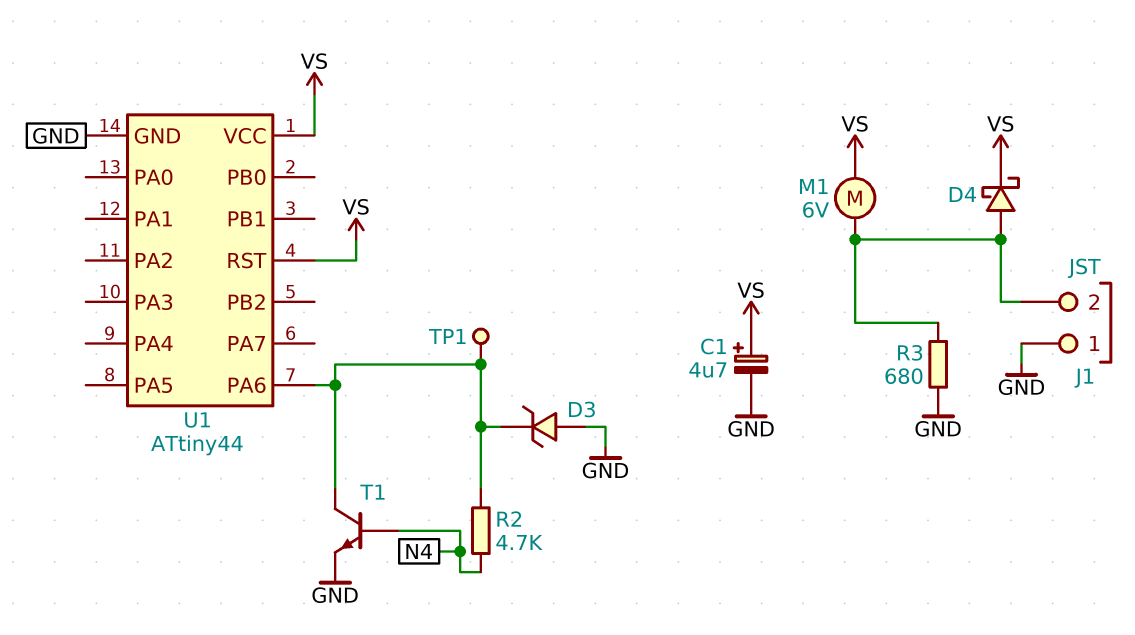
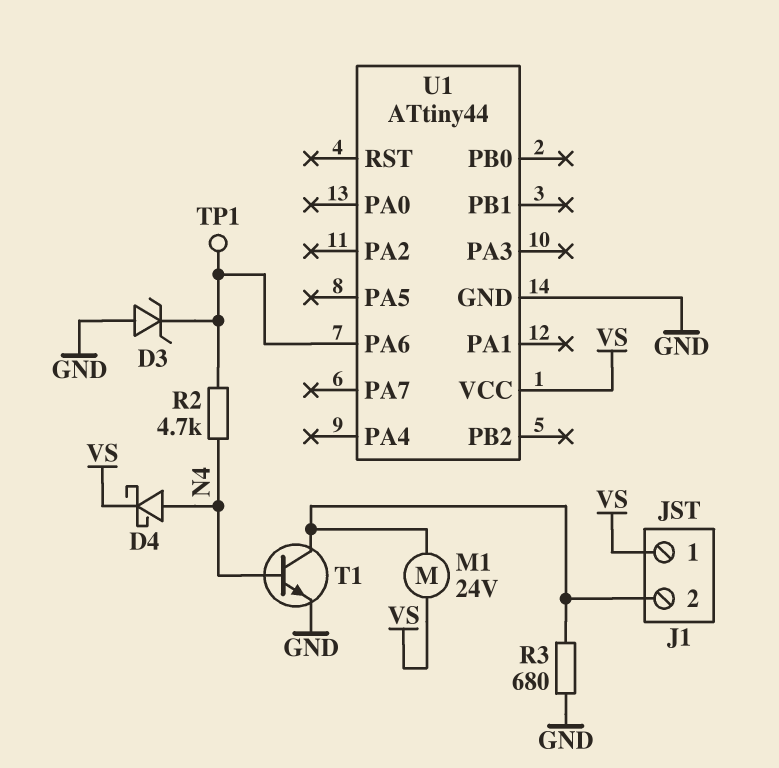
C1: 4.7uF (plus VS, minus GND) -> none
D4: schottky (A J1/2, K VS) -> schottky (A N4, K VS)
J1 pin 1: GND -> VS
M1: motor 6V (J1/2, VS) -> motor 24V (J1/2, VS)
T1: NPN (B N4, C U1/PA6, E GND) -> NPN (B N4, C J1/2, E GND)
U1 pin RST: VS -> none

